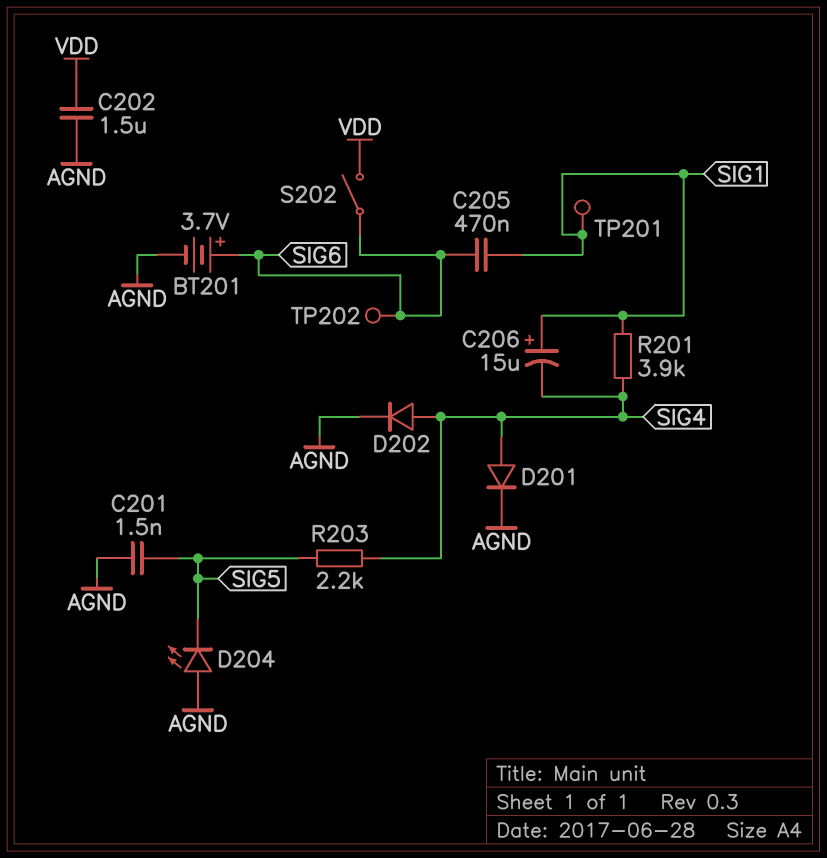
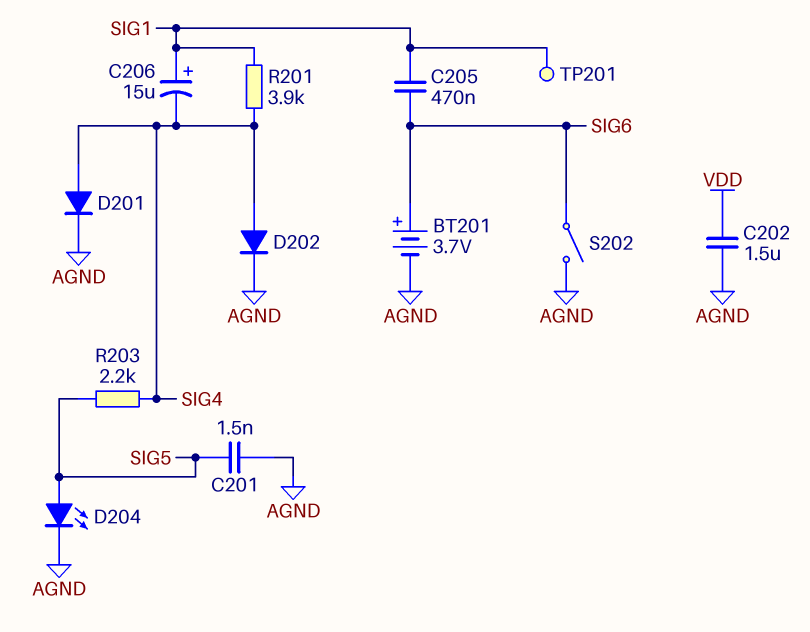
D204: LED (A AGND, K SIG5) -> LED (A SIG5, K AGND)
S202: switch (SIG6, VDD) -> switch (AGND, SIG6)
TP202: test point (SIG6) -> none

